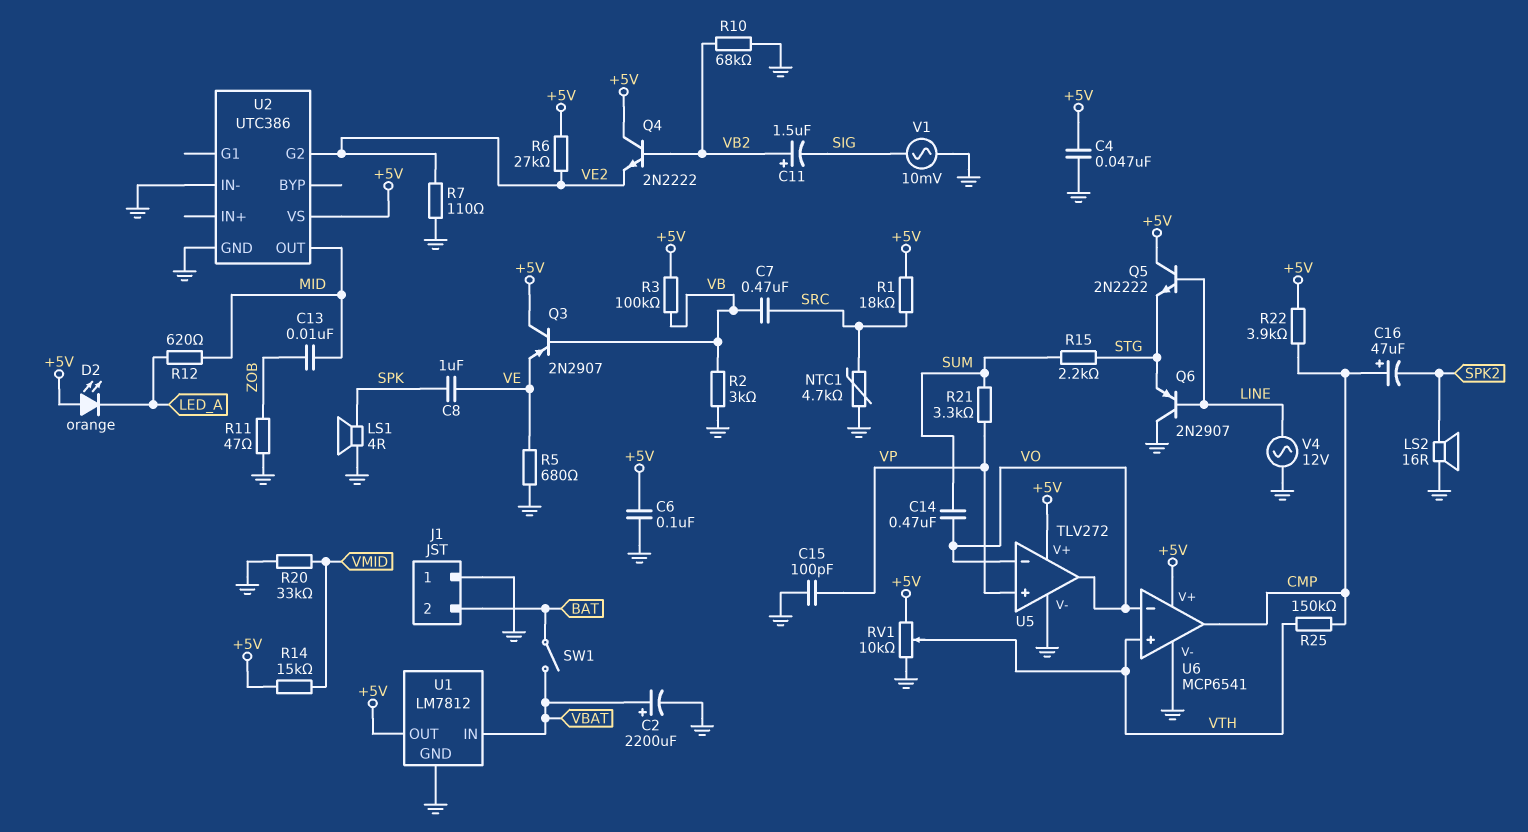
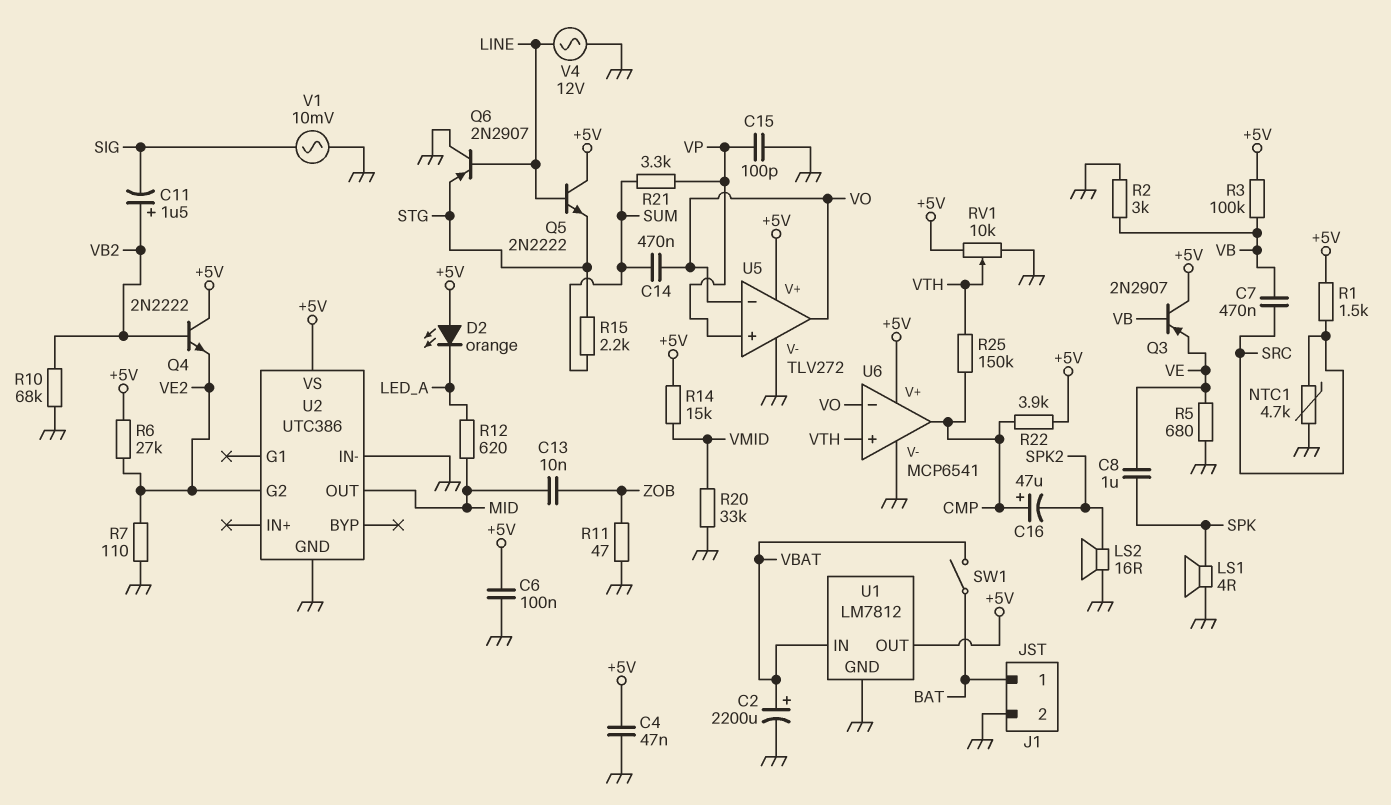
J1 pin 1: GND -> BAT
J1 pin 2: BAT -> GND
R1: 18k (+5V, SRC) -> 1.5k (+5V, SRC)

